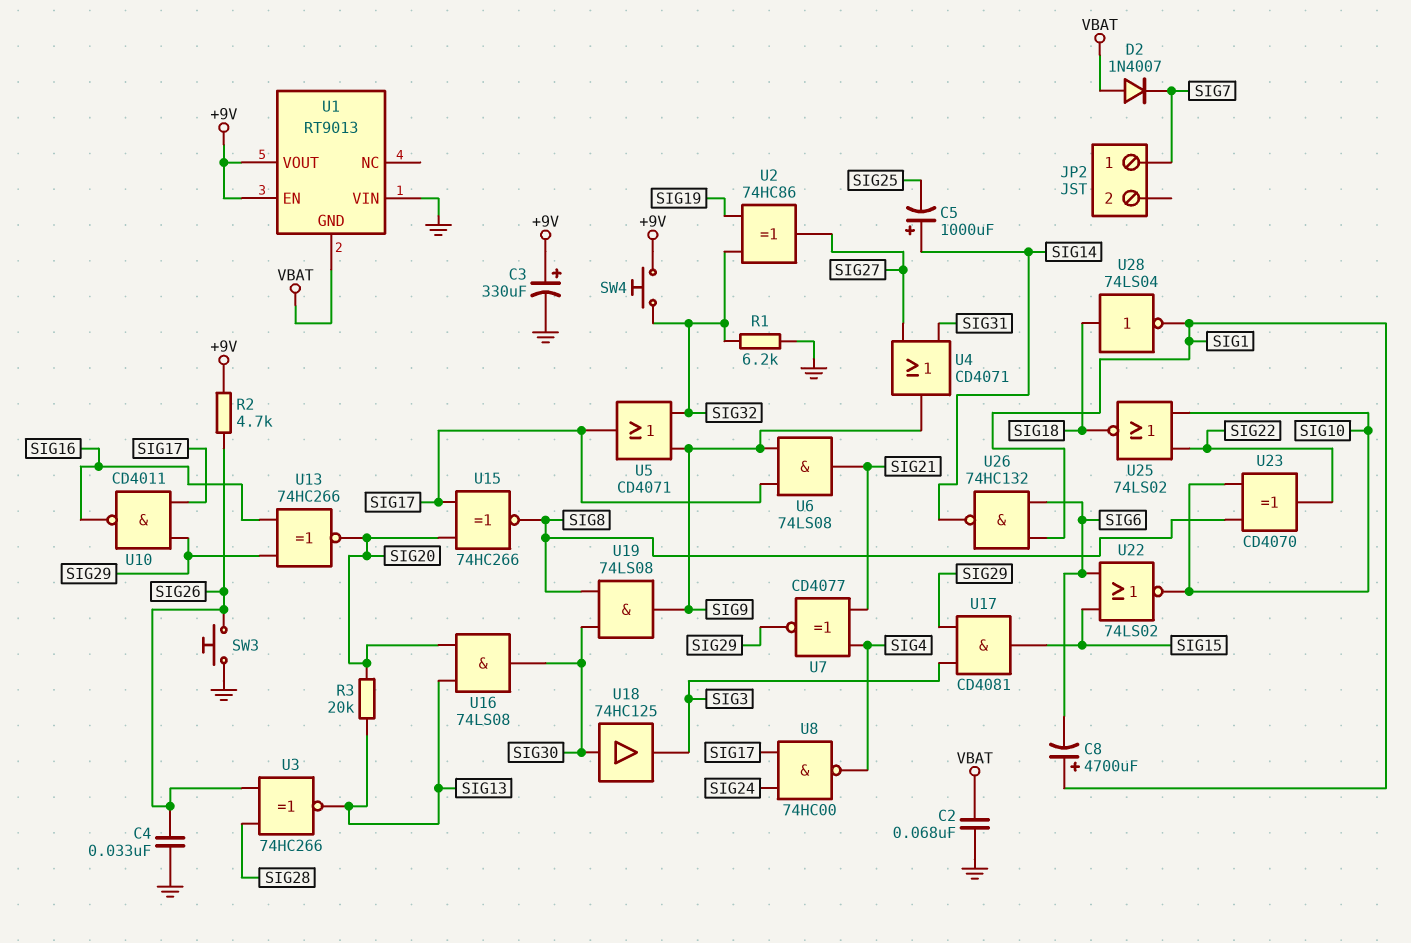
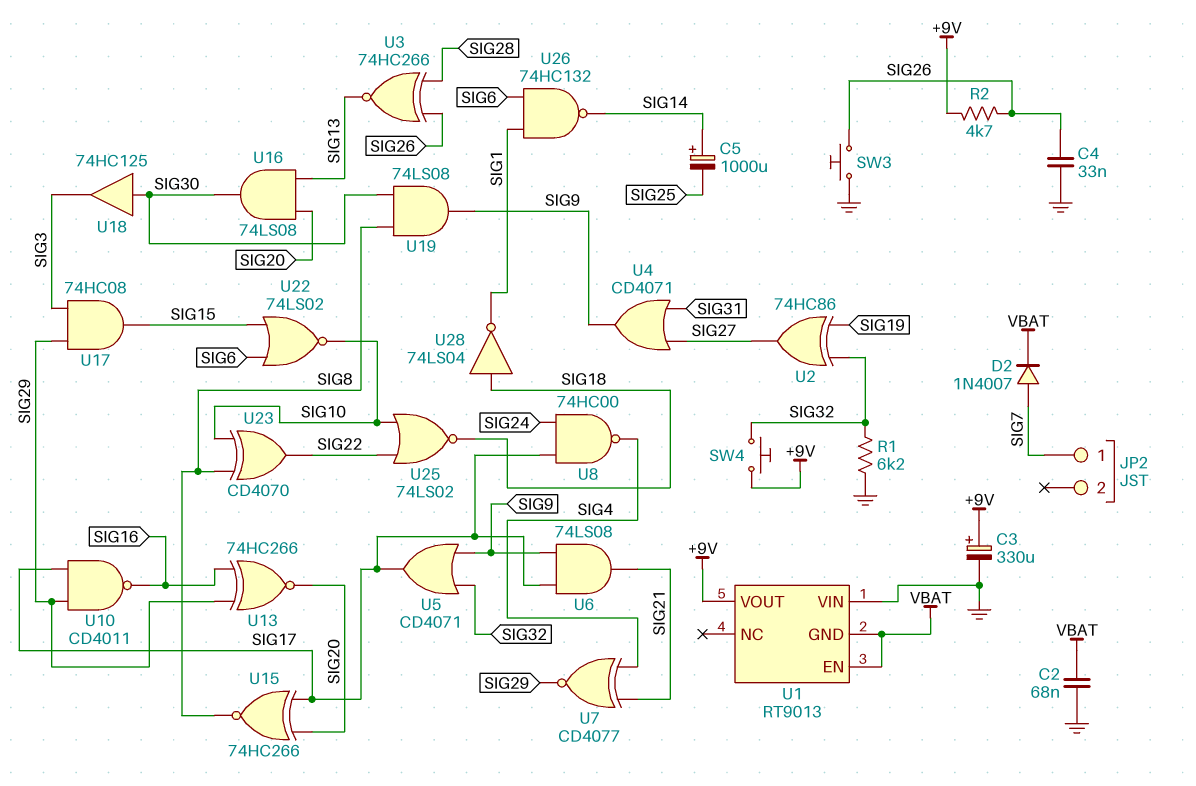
C8: 4700uF (plus SIG1, minus SIG6) -> none
D2: diode 1N4007 (A VBAT, K SIG7) -> diode 1N4007 (A SIG7, K VBAT)
R3: 20k (SIG13, SIG20) -> none
U1 pin EN: +9V -> VBAT
U17: AND CD4081 (in SIG3, in SIG29, out SIG15) -> AND 74HC08 (in SIG3, in SIG29, out SIG15)

